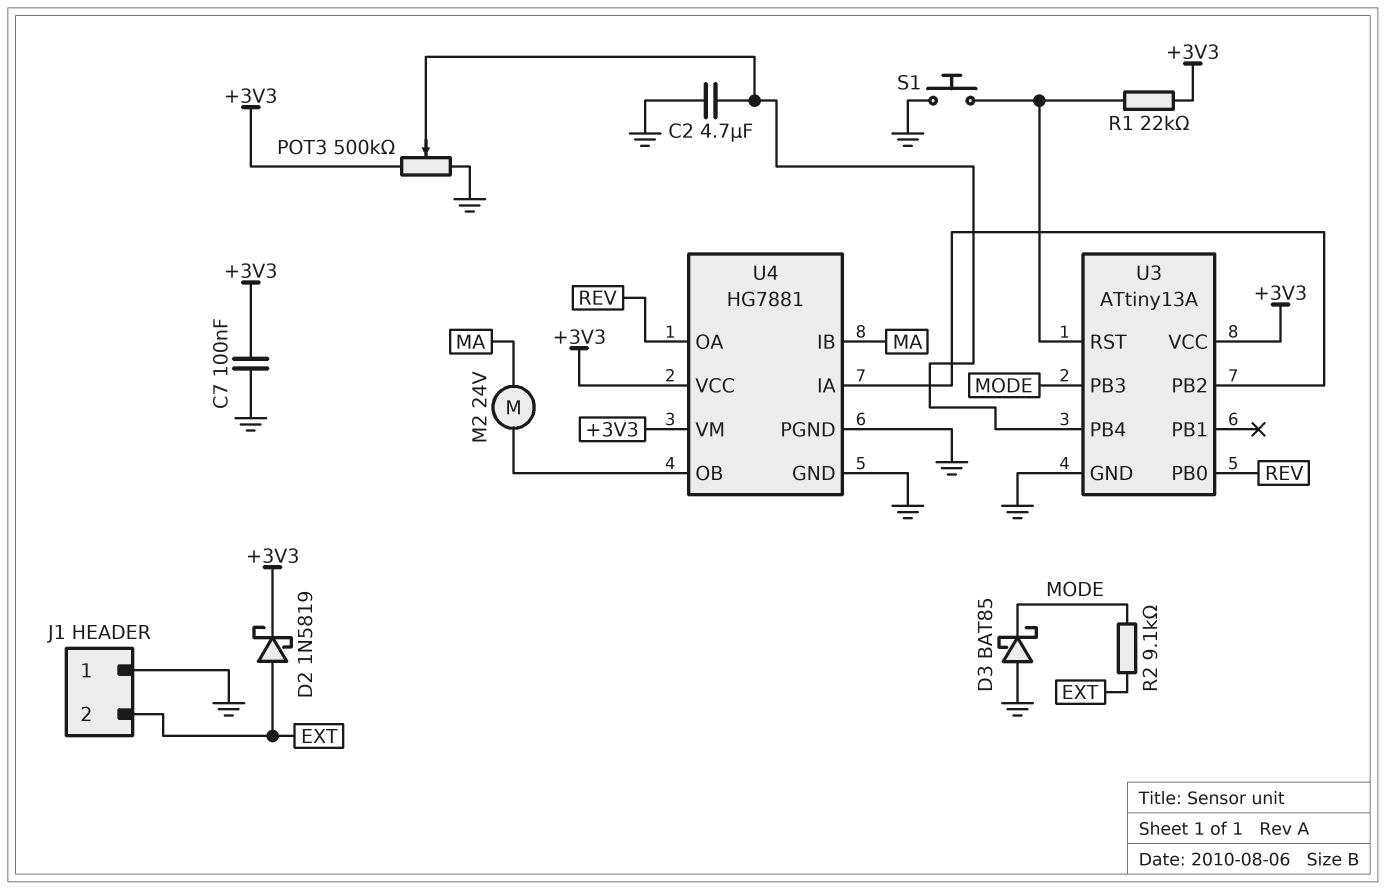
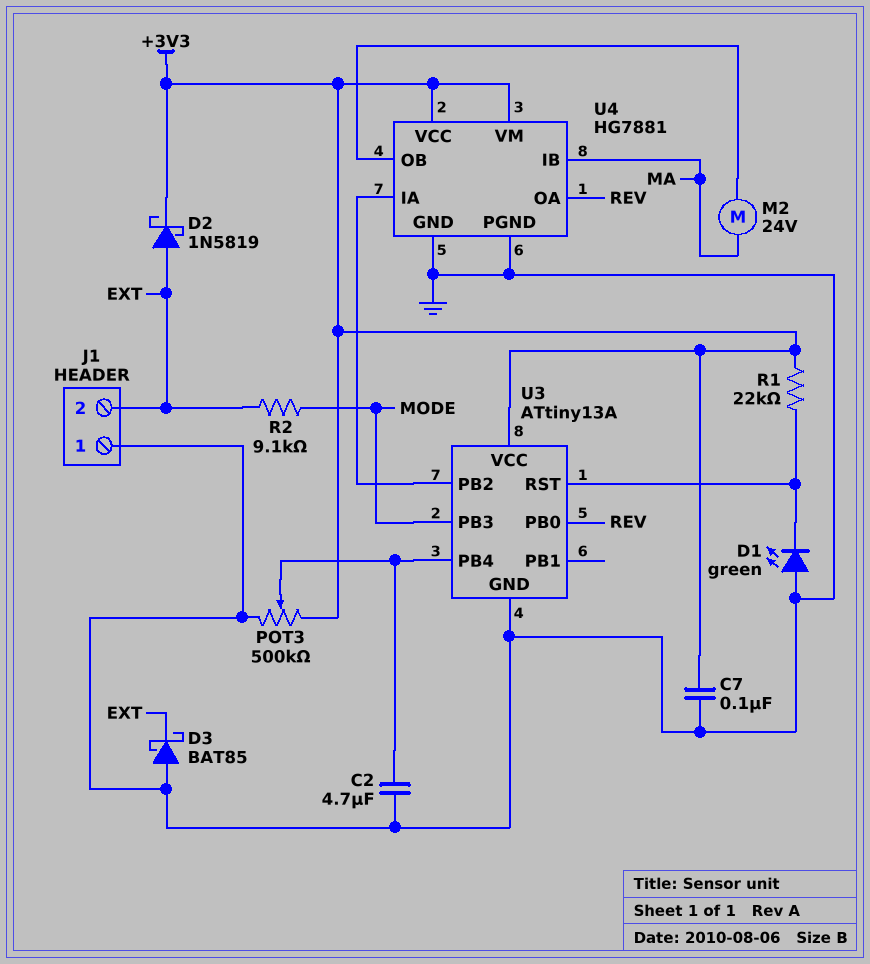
D1: none -> LED green (A GND, K U3/RST)
D3: schottky BAT85 (A GND, K MODE) -> schottky BAT85 (A GND, K EXT)
S1: button (GND, U3/RST) -> none

